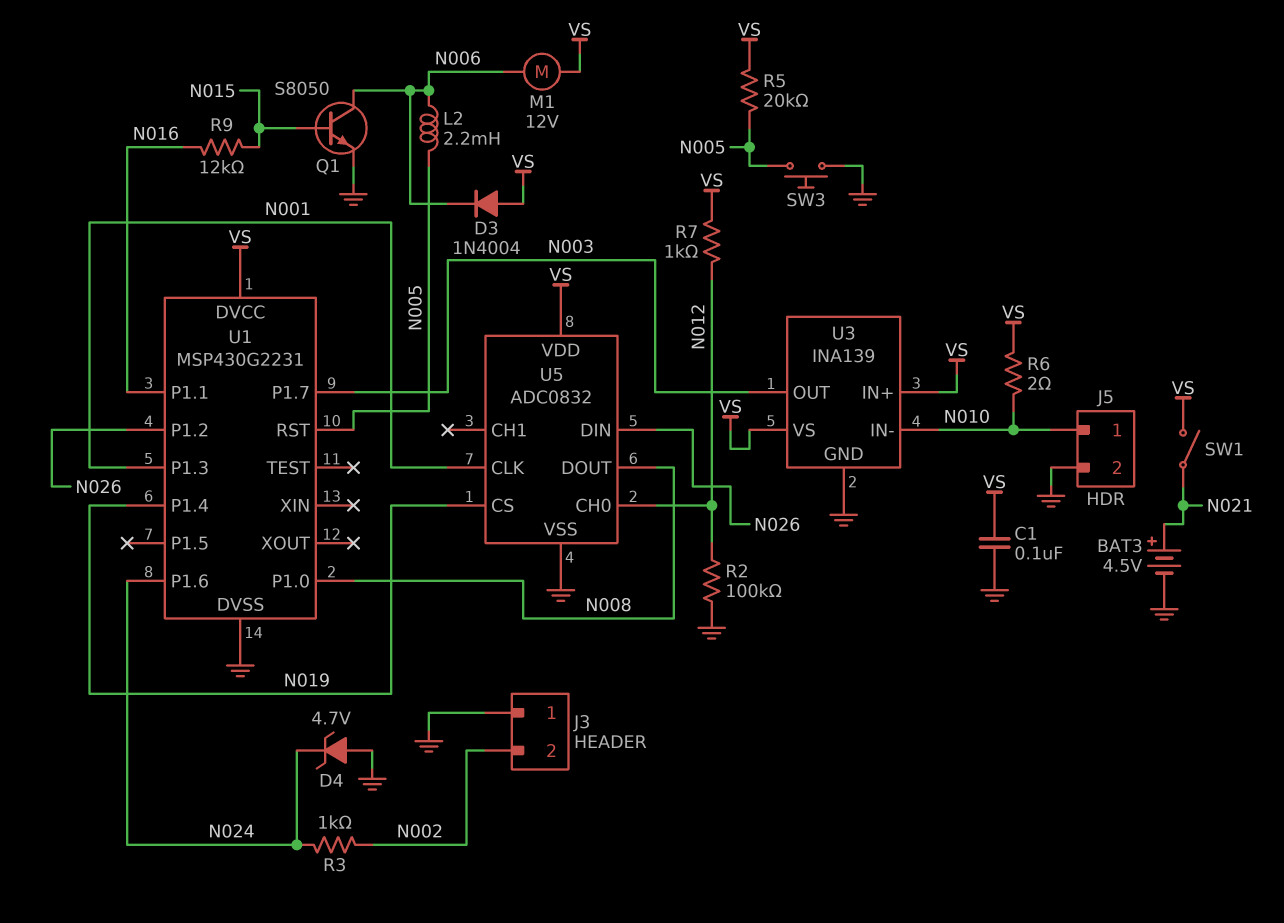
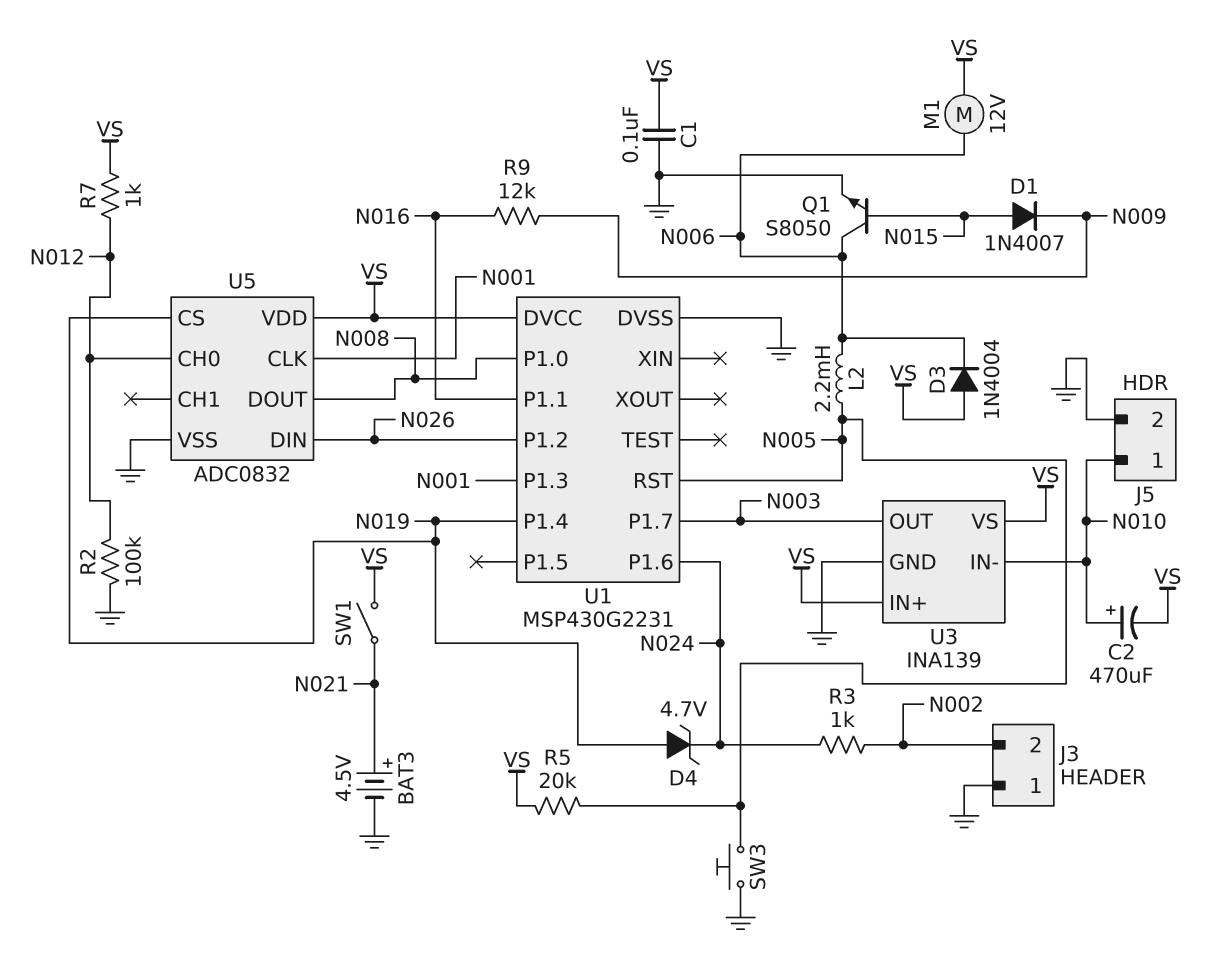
C2: none -> 470uF (plus N010, minus VS)
D1: none -> diode 1N4007 (A N015, K N009)
D4: zener 4.7V (A GND, K N024) -> zener 4.7V (A N019, K N024)
R6: 2 (N010, VS) -> none
R9: 12k (N015, N016) -> 12k (N009, N016)

